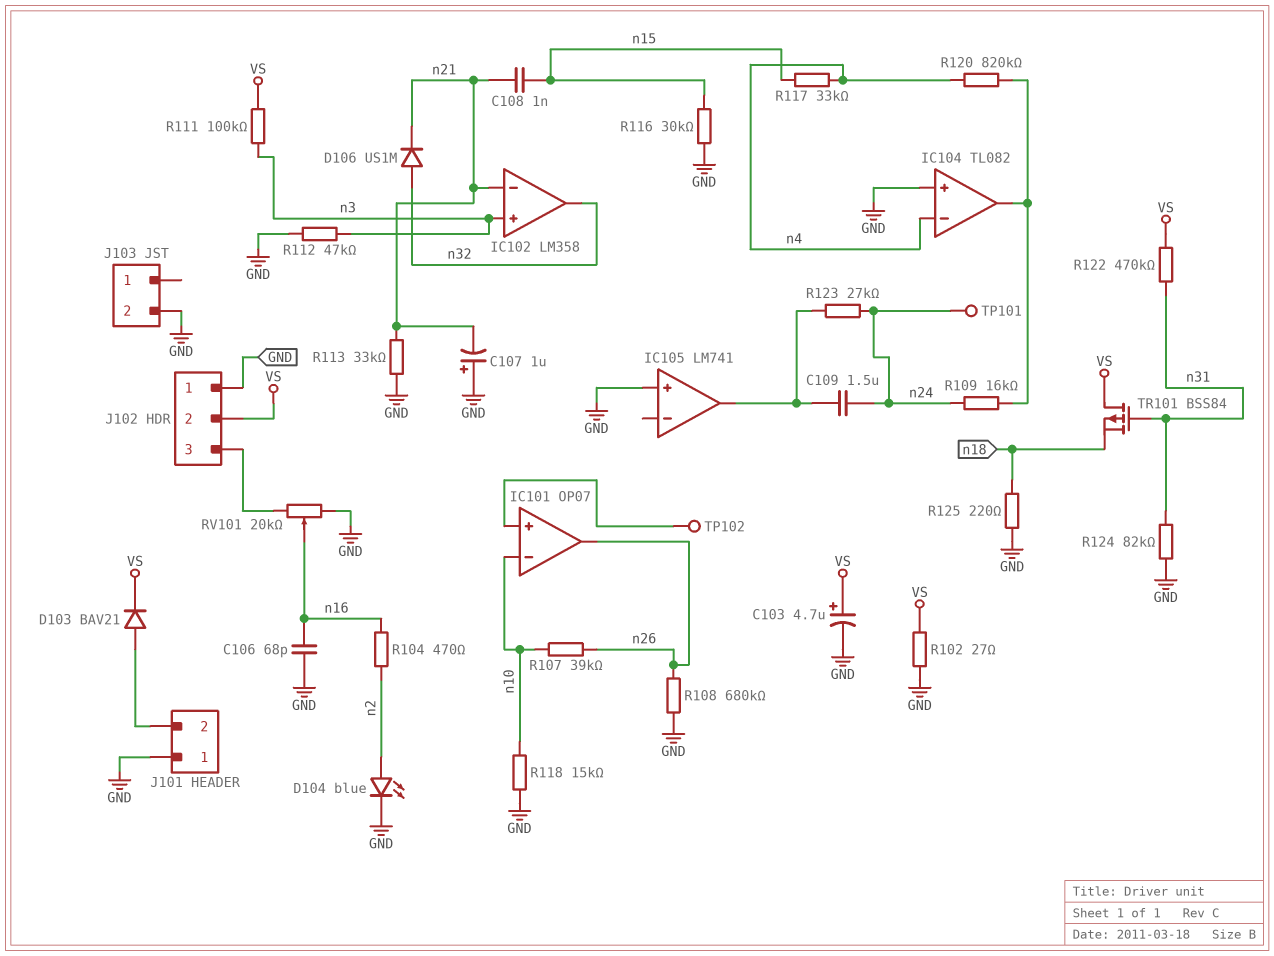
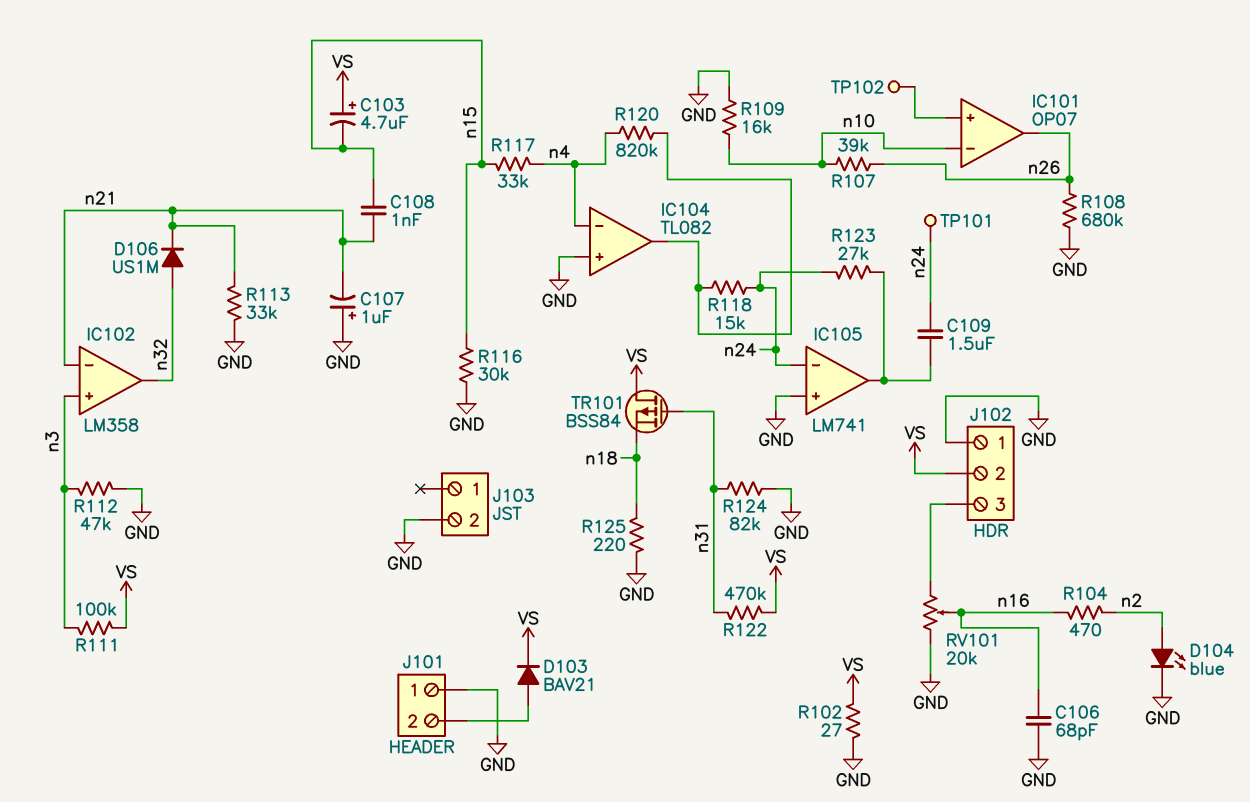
C103: 4.7uF (plus VS, minus GND) -> 4.7uF (plus VS, minus n15)
IC105 pin in-: none -> n24
R109: 16k (IC104/out, n24) -> 16k (GND, n10)
R118: 15k (GND, n10) -> 15k (IC104/out, n24)

